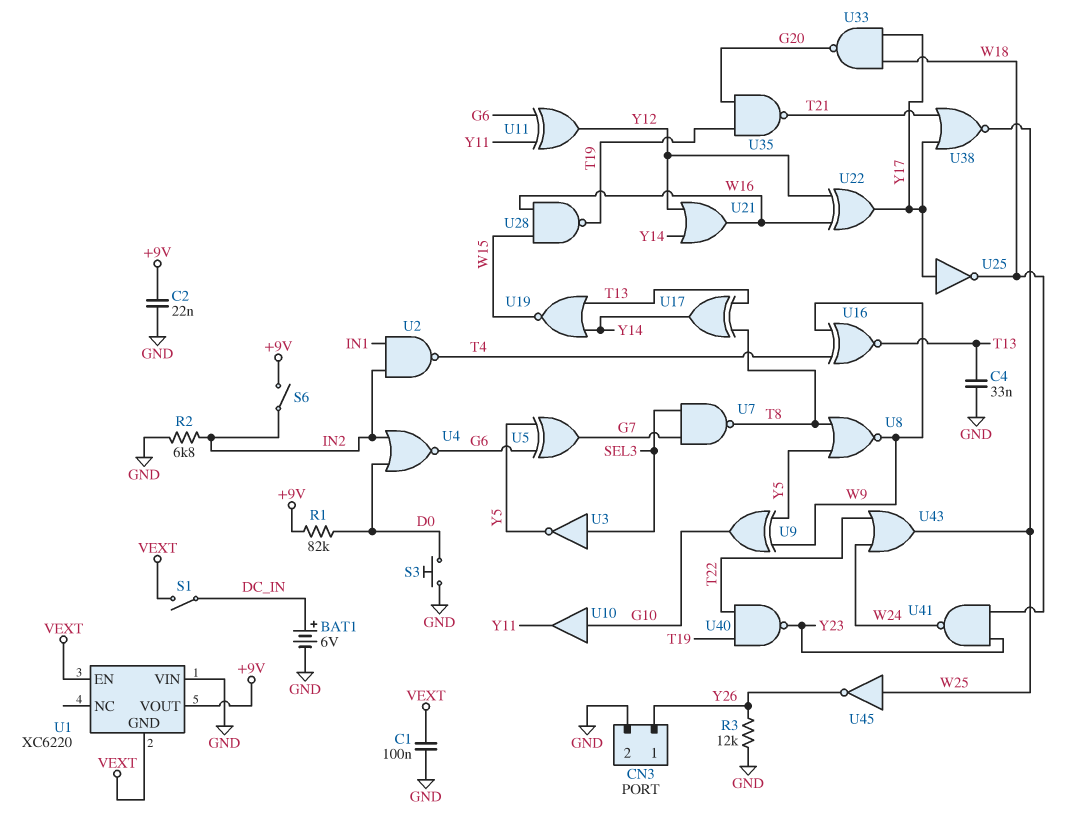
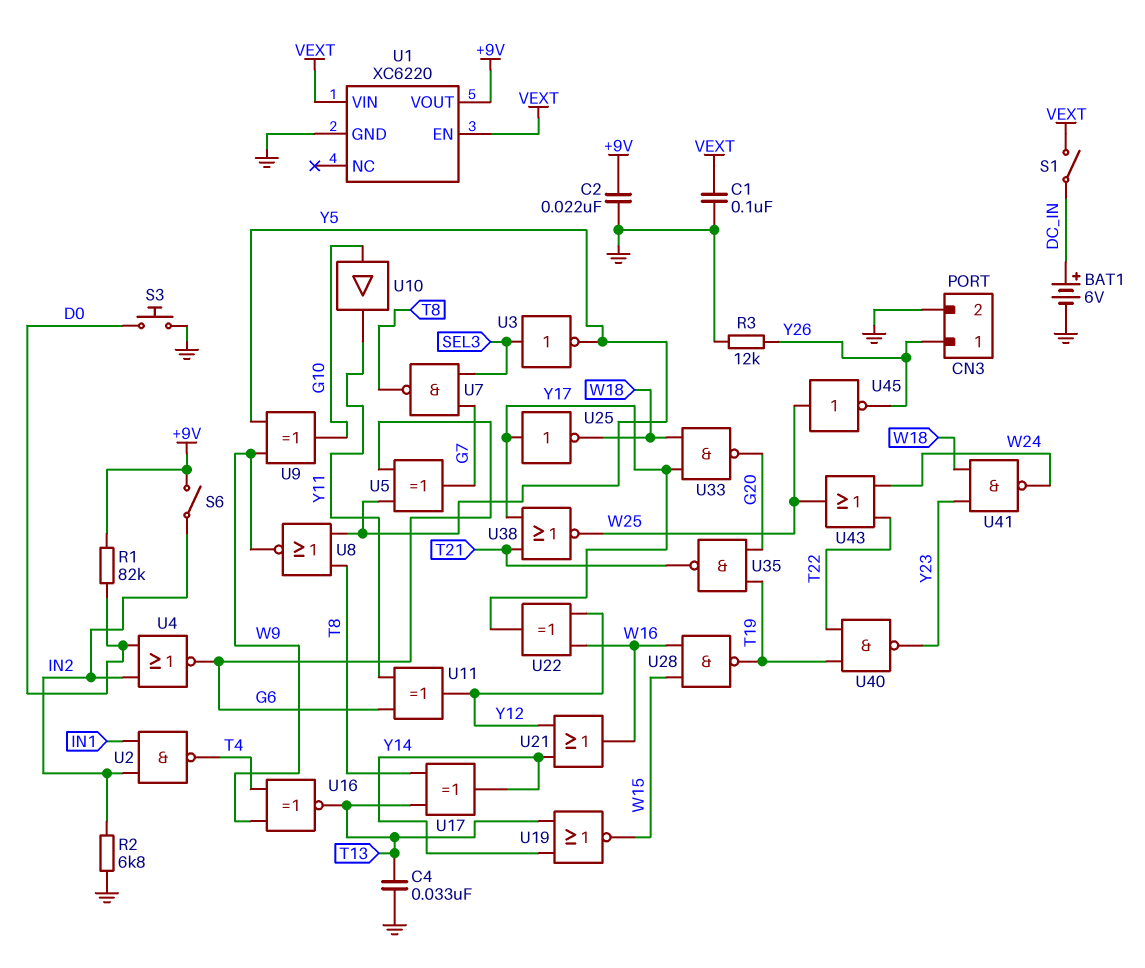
U1 pin GND: VEXT -> GND
U1 pin VIN: GND -> VEXT

